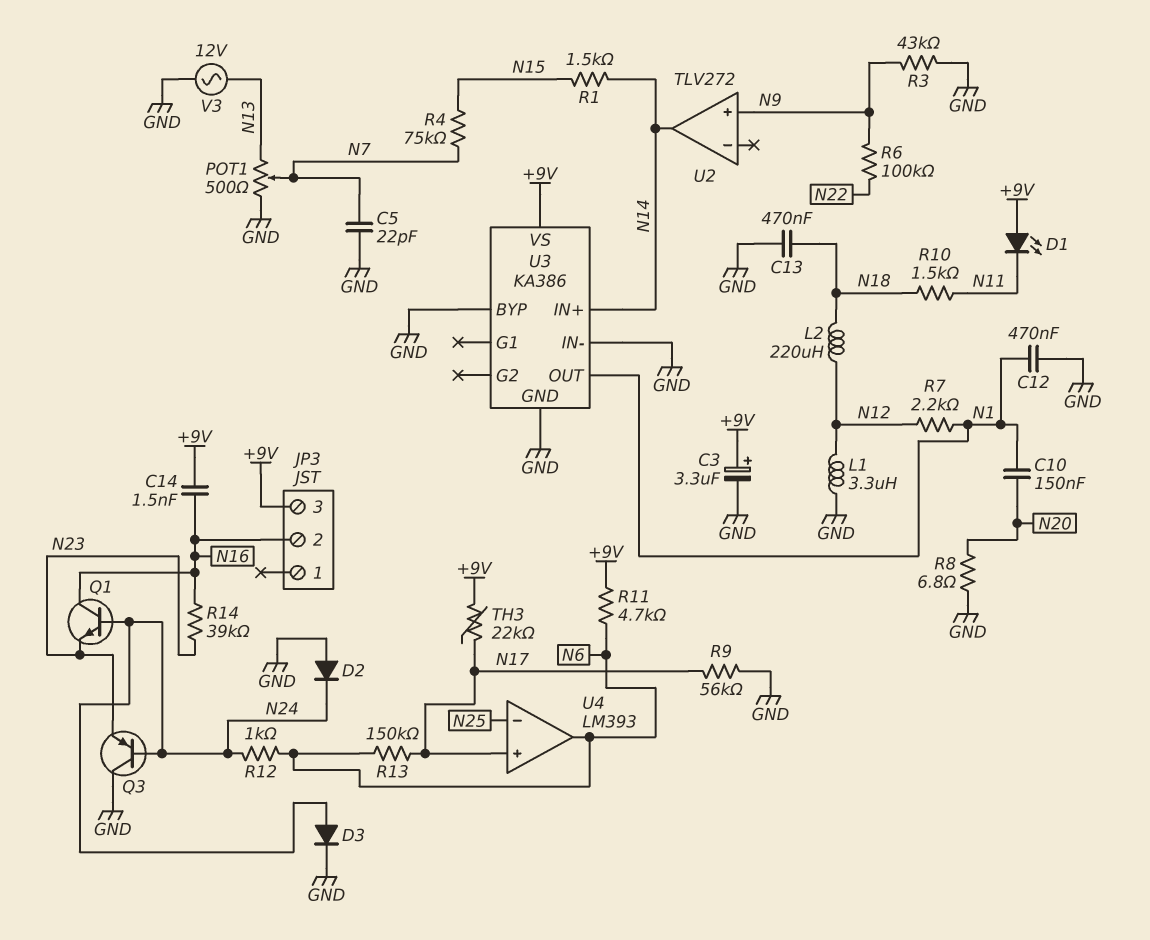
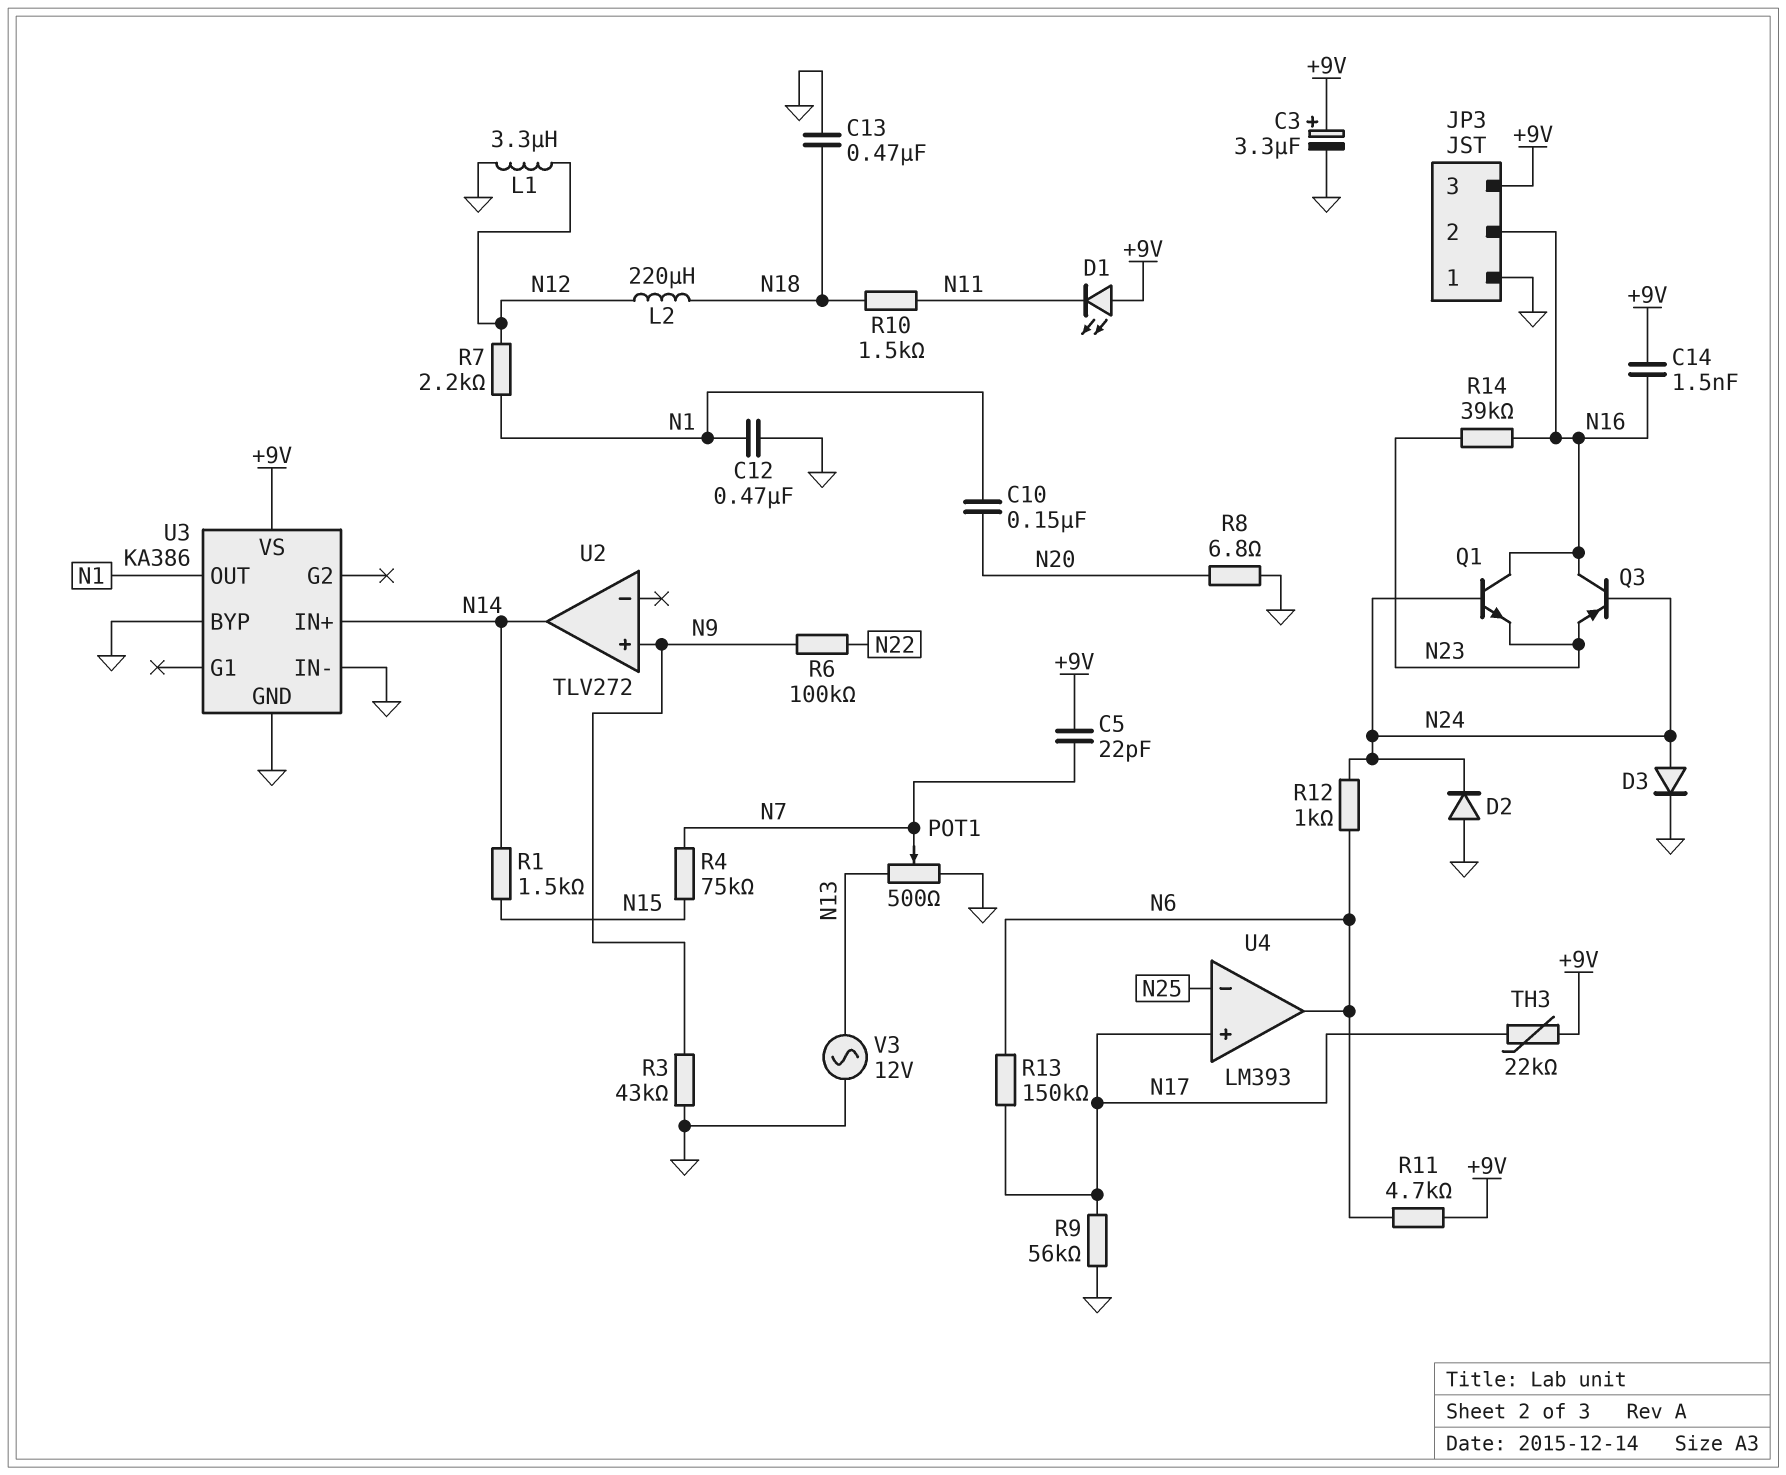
C5: 22pF (GND, N7) -> 22pF (+9V, N7)
JP3 pin 1: none -> GND
Q3: PNP (B N24, C GND, E N23) -> PNP (B N24, C N16, E N23)

